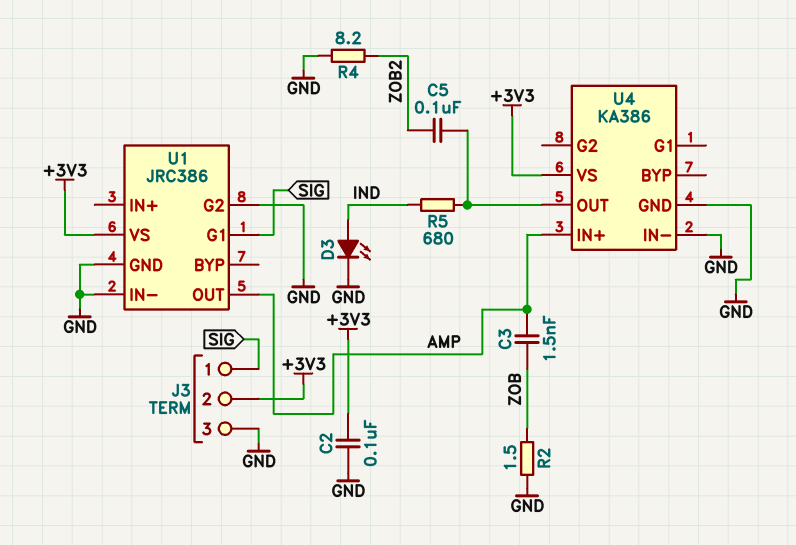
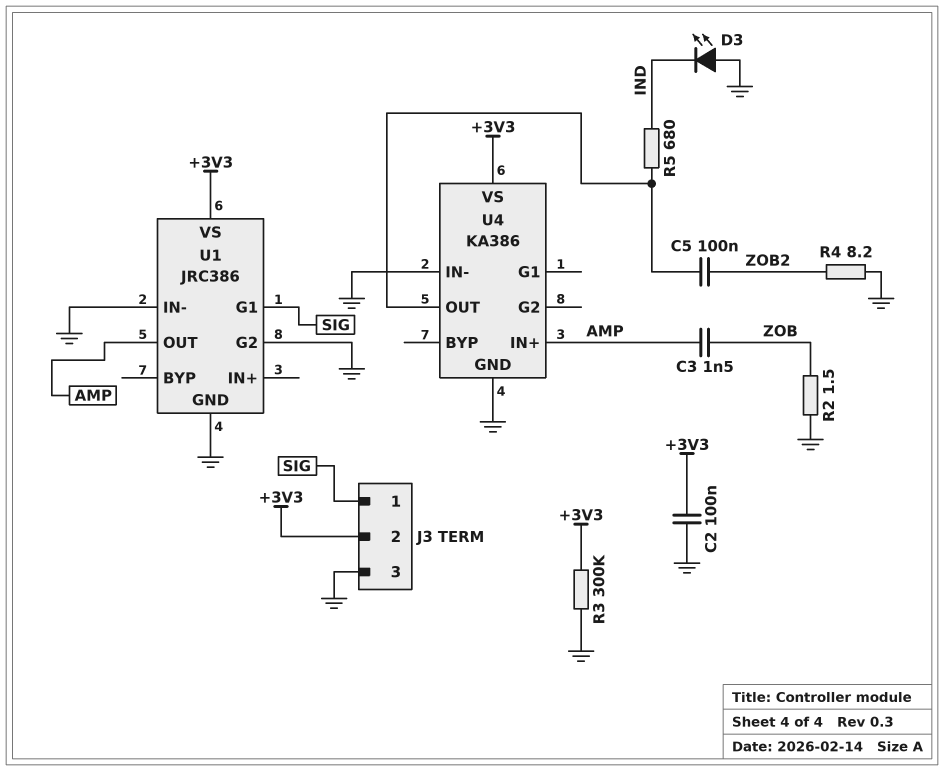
D3: LED (A IND, K GND) -> LED (A GND, K IND)
R3: none -> 300k (+3V3, GND)

